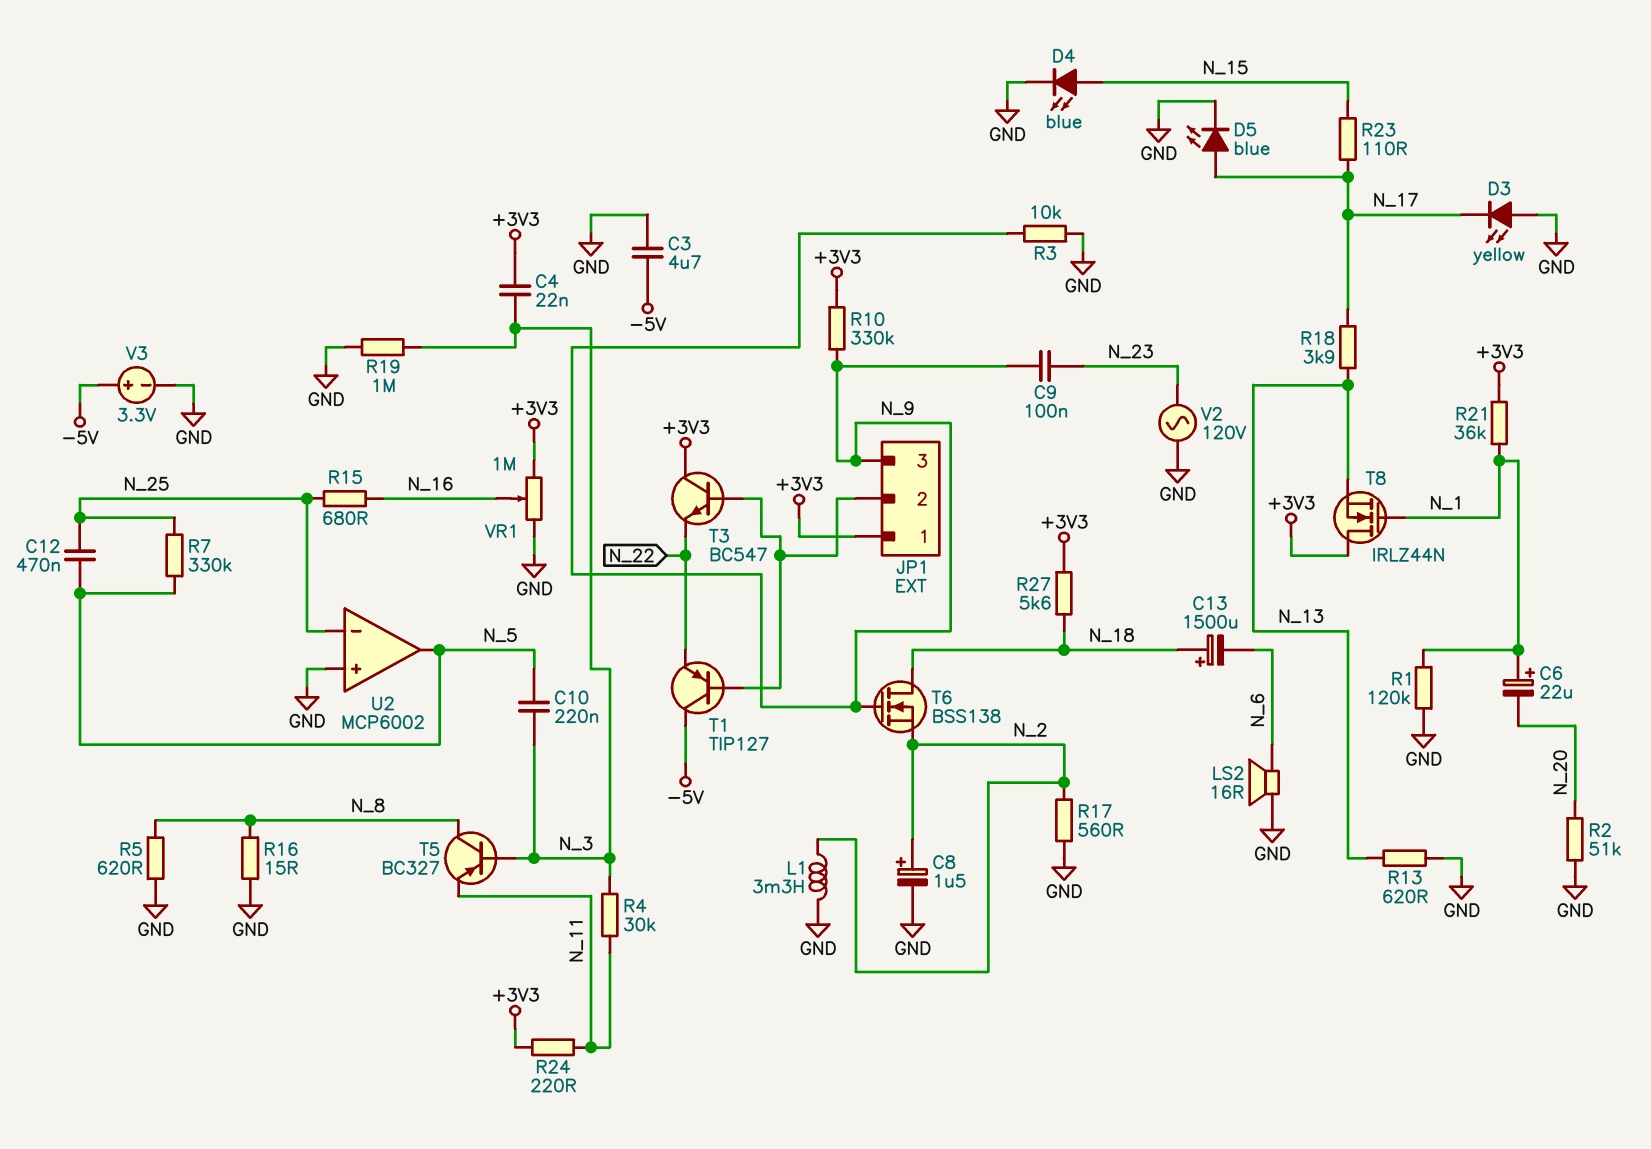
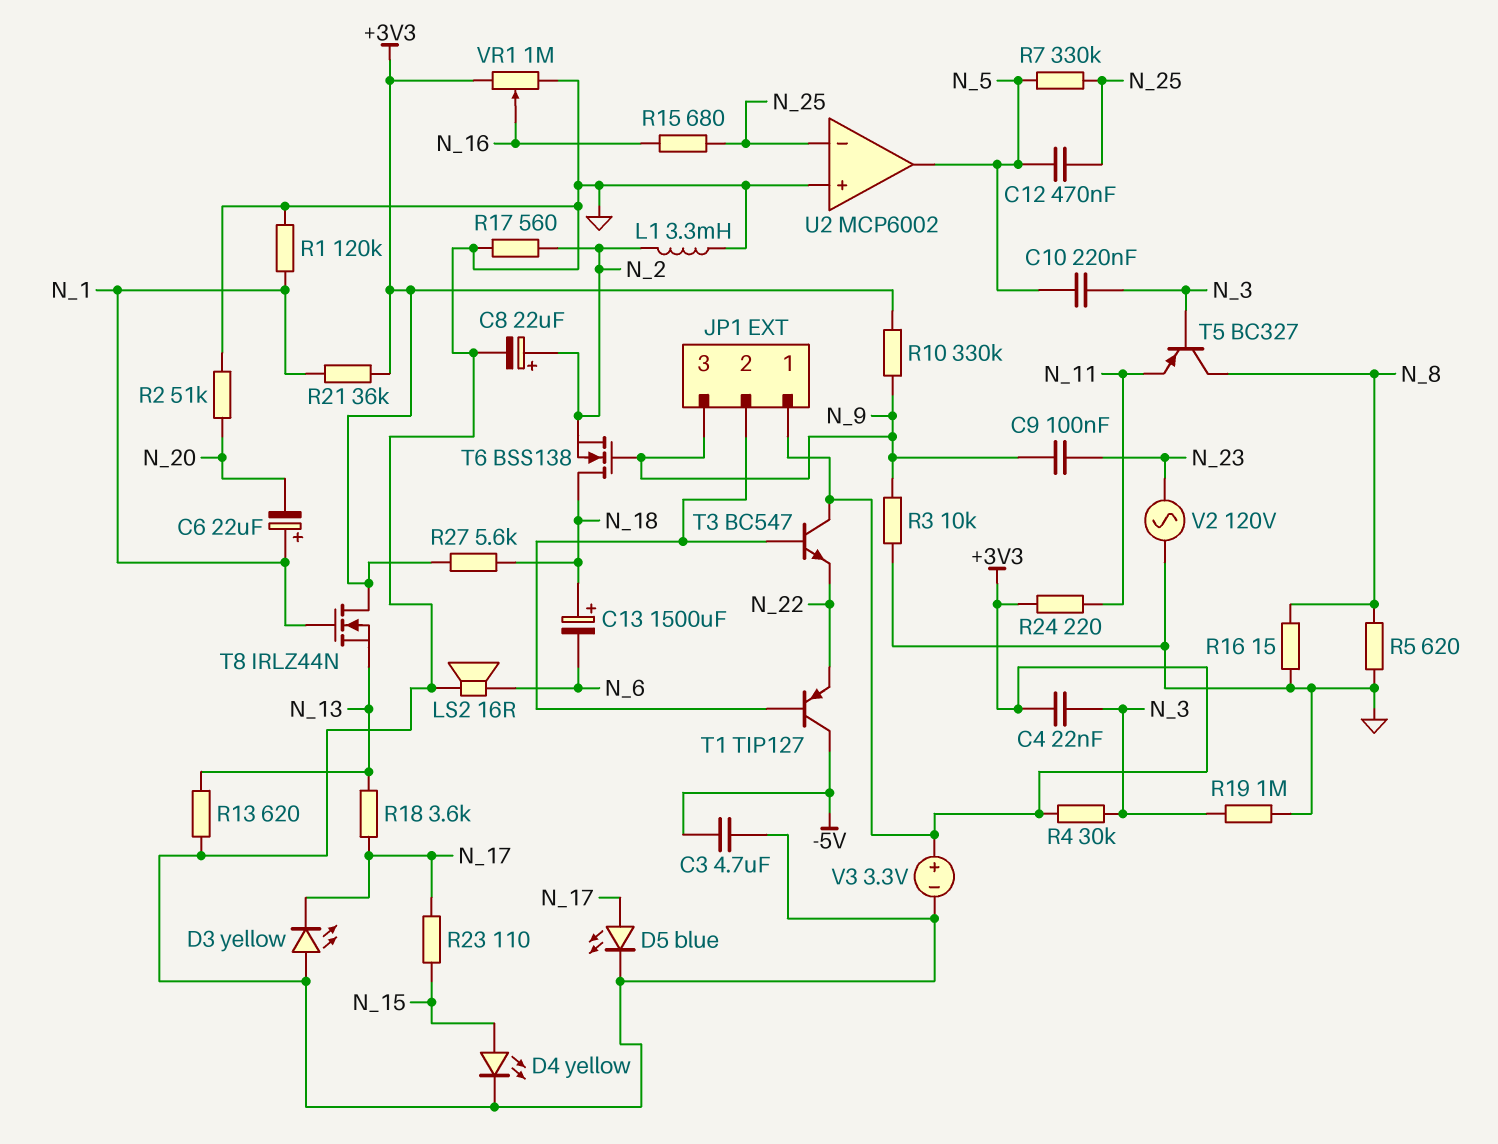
C8: 1.5uF (plus N_2, minus GND) -> 22uF (plus N_2, minus GND)
D4: LED blue (A N_15, K GND) -> LED yellow (A N_15, K GND)
R4: 30k (N_3, N_11) -> 30k (+3V3, N_3)
R18: 3.9k (N_13, N_17) -> 3.6k (N_13, N_17)
V3: 3.3V (plus -5V, minus GND) -> 3.3V (plus +3V3, minus GND)

